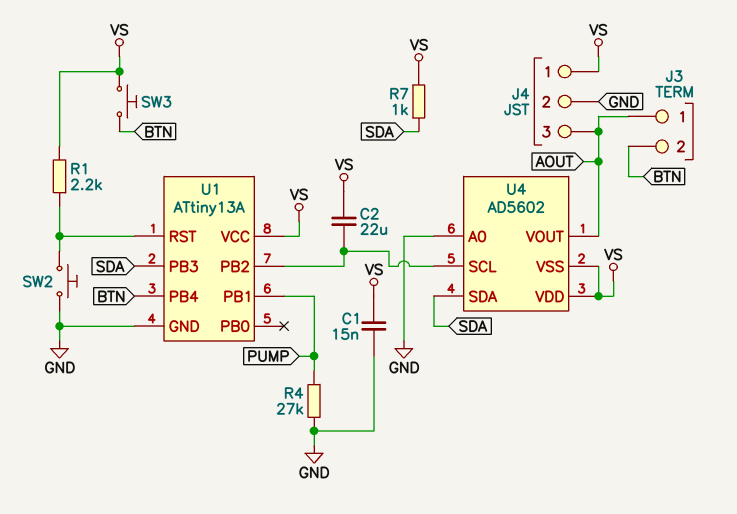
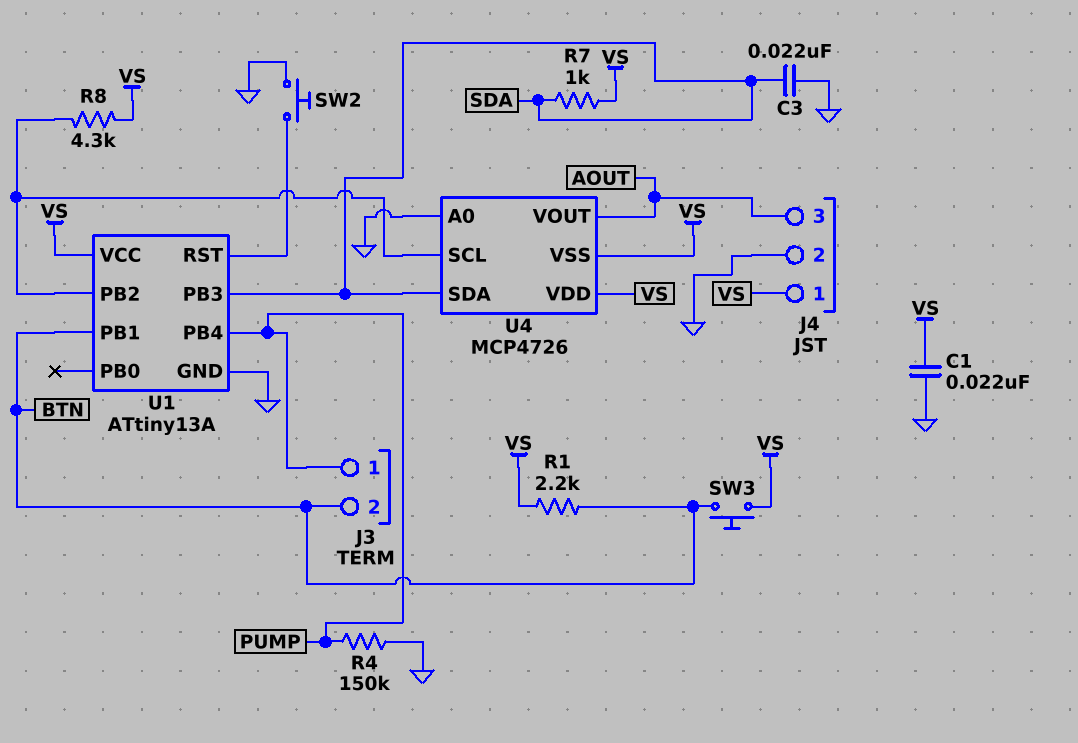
C1: 15nF (GND, VS) -> 22nF (GND, VS)
C2: 22uF (U1/PB2, VS) -> none
C3: none -> 22nF (GND, SDA)
J3 pin 1: AOUT -> PUMP
R1: 2.2k (U1/RST, VS) -> 2.2k (BTN, VS)
R4: 27k (GND, PUMP) -> 150k (GND, PUMP)
R8: none -> 4.3k (U1/PB2, VS)
U1 pin PB1: PUMP -> BTN
U1 pin PB4: BTN -> PUMP
U4: AD5602 -> MCP4726

